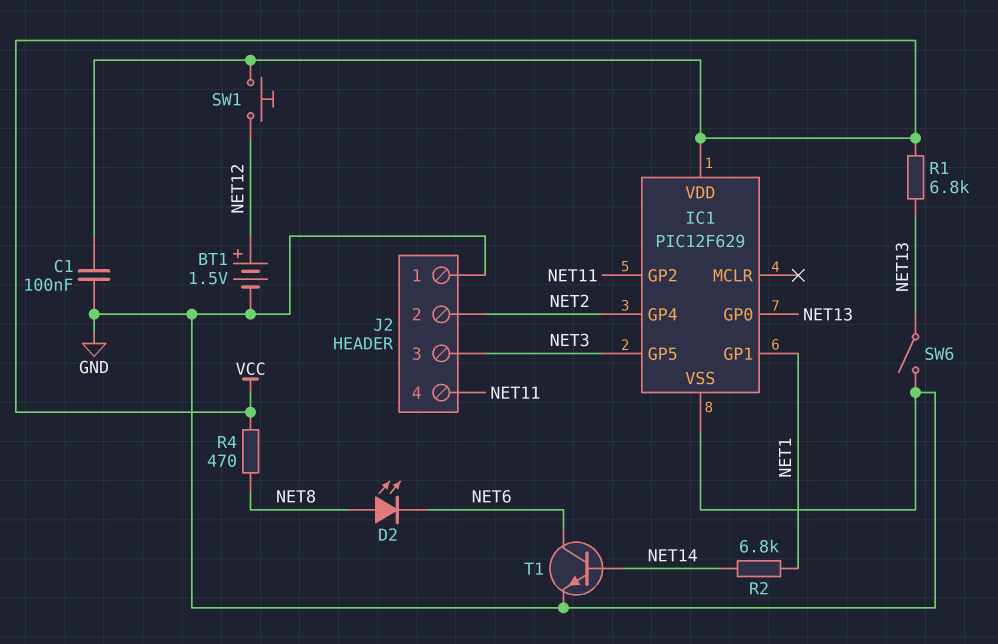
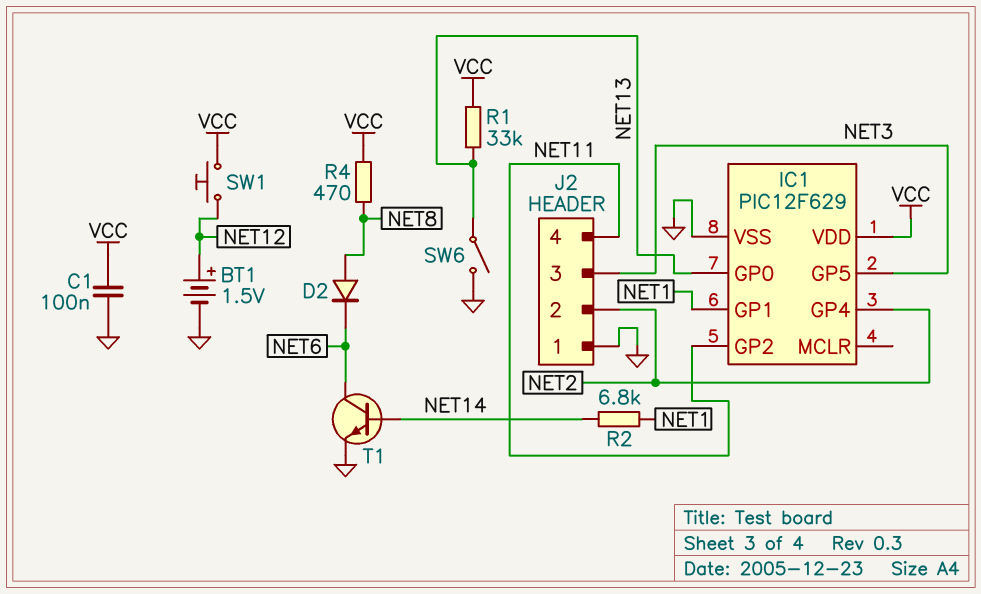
D2: LED (A NET8, K NET6) -> diode (A NET8, K NET6)
R1: 6.8k (NET13, VCC) -> 33k (NET13, VCC)

